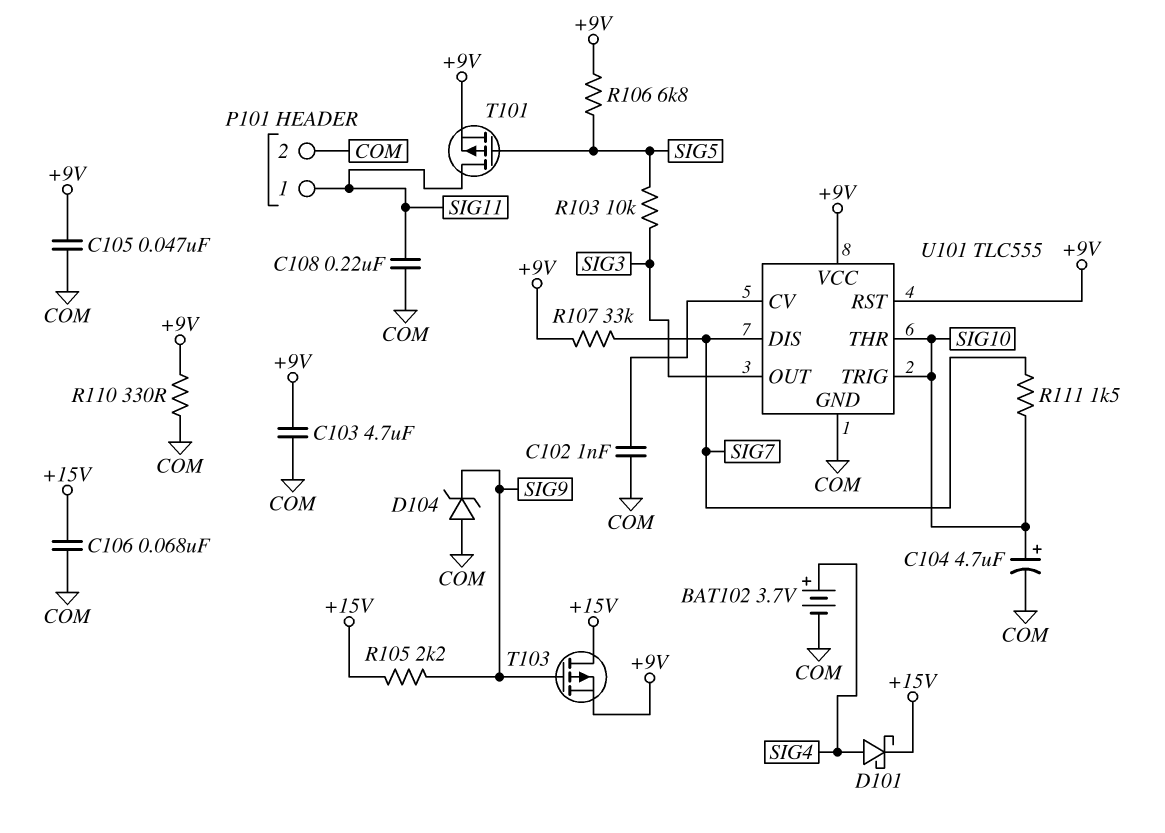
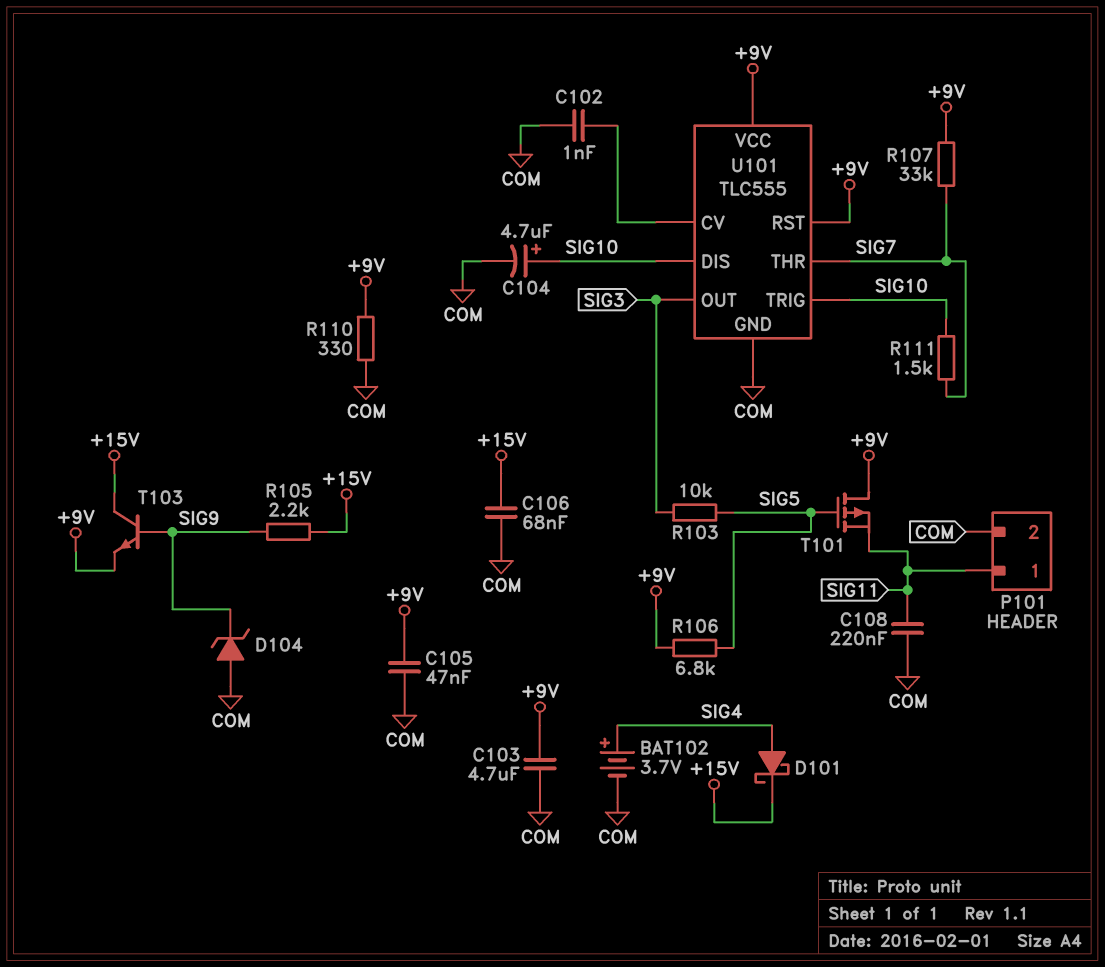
T101: PMOS (G SIG5, D SIG11, S +9V) -> PMOS (G SIG5, D +9V, S SIG11)
T103: PMOS (G SIG9, D +15V, S +9V) -> NPN (B SIG9, C +15V, E +9V)
U101 pin DIS: SIG7 -> SIG10
U101 pin THR: SIG10 -> SIG7

